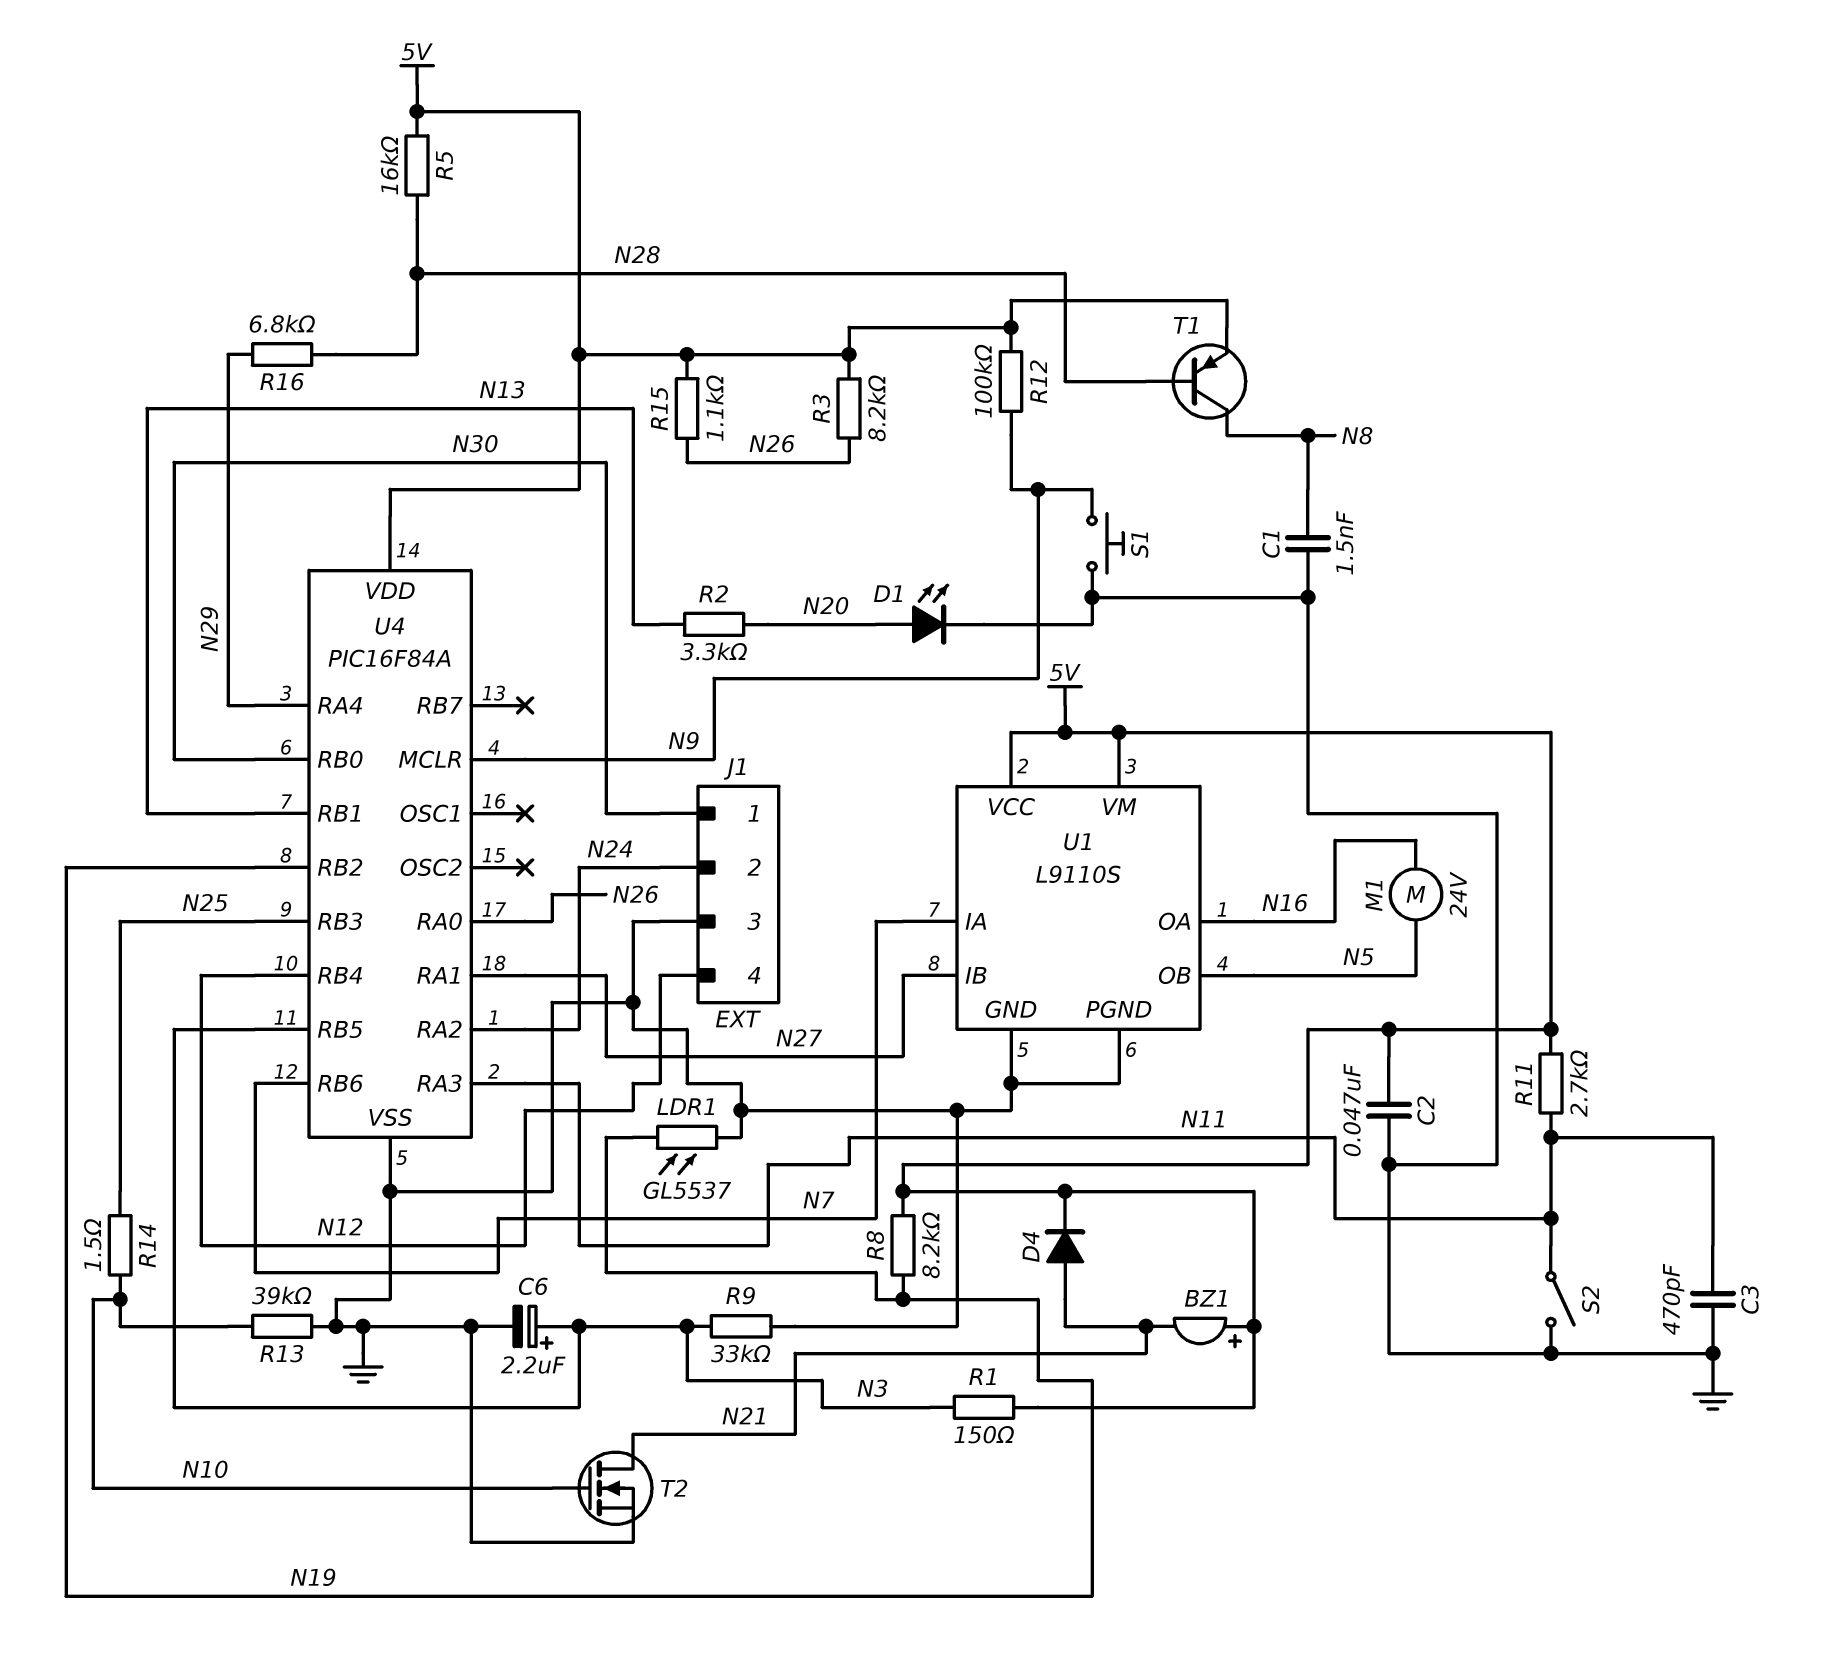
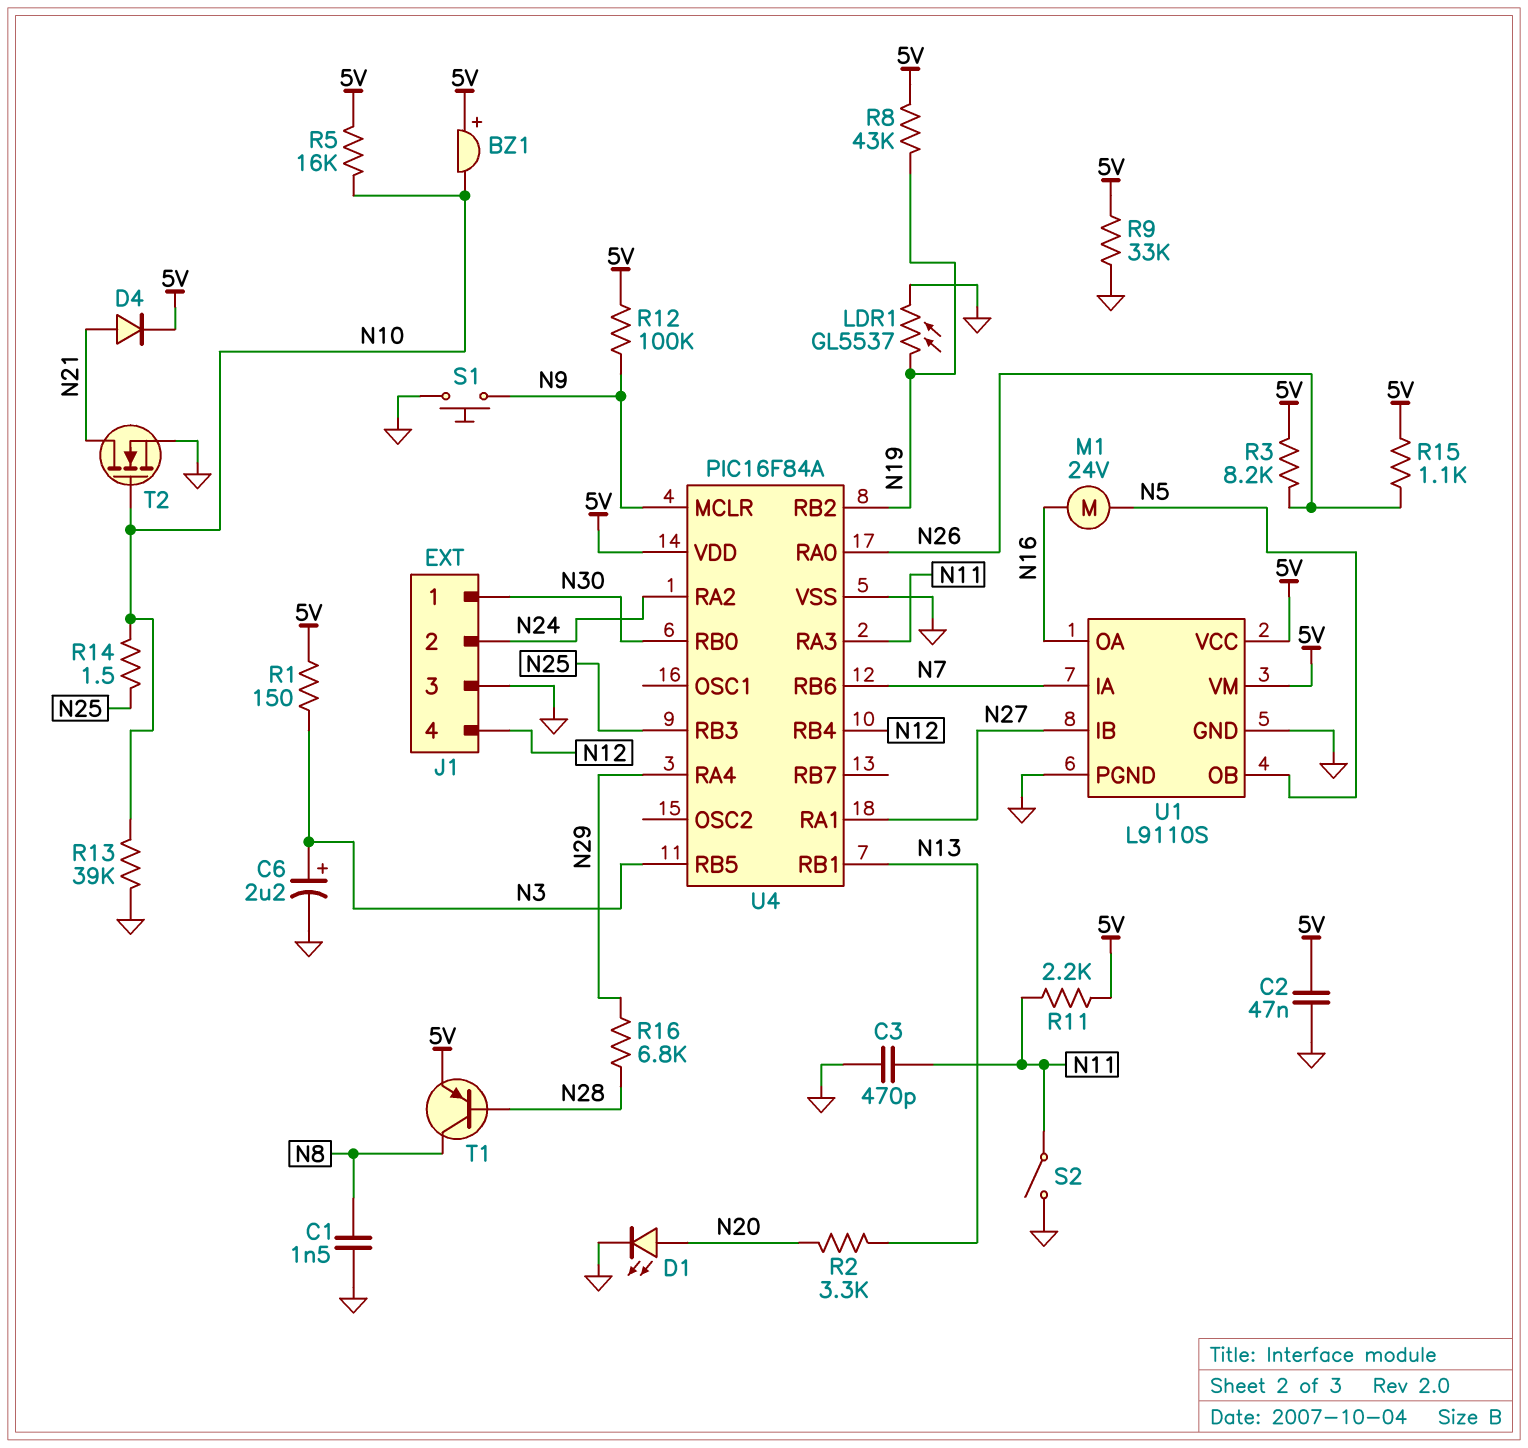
BZ1: buzzer (plus 5V, minus N21) -> buzzer (plus 5V, minus N10)
R5: 16k (5V, N28) -> 16k (5V, N10)
R8: 8.2k (5V, N19) -> 43k (5V, N19)
R9: 33k (GND, N3) -> 33k (5V, GND)
R11: 2.7k (5V, N11) -> 2.2k (5V, N11)

